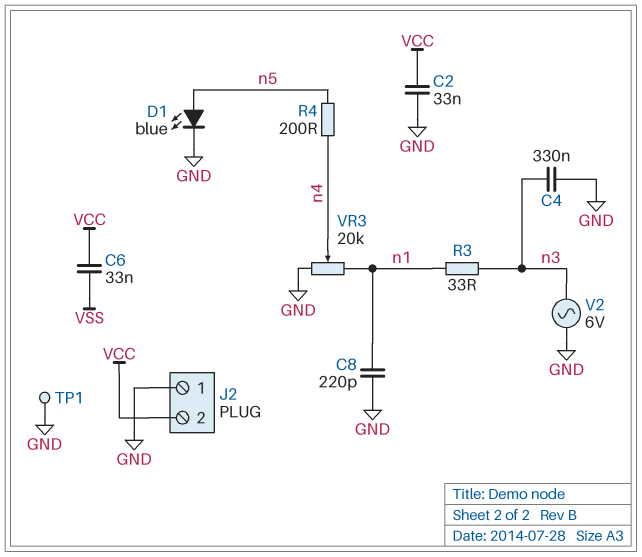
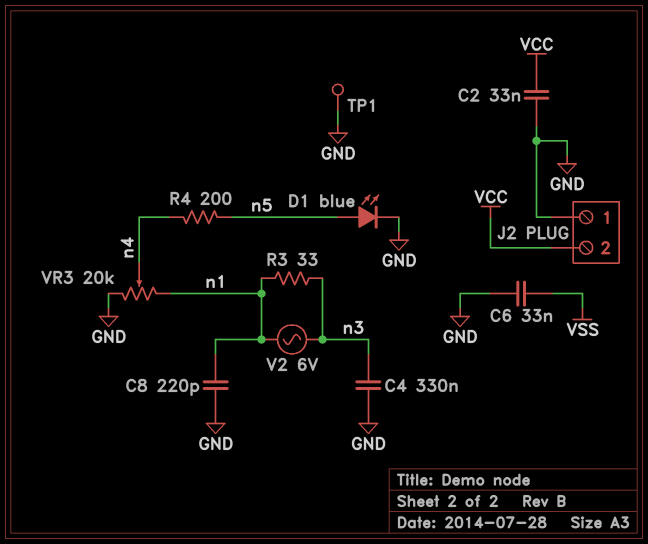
C6: 33nF (VCC, VSS) -> 33nF (GND, VSS)
V2: AC 6V (GND, n3) -> AC 6V (n1, n3)

